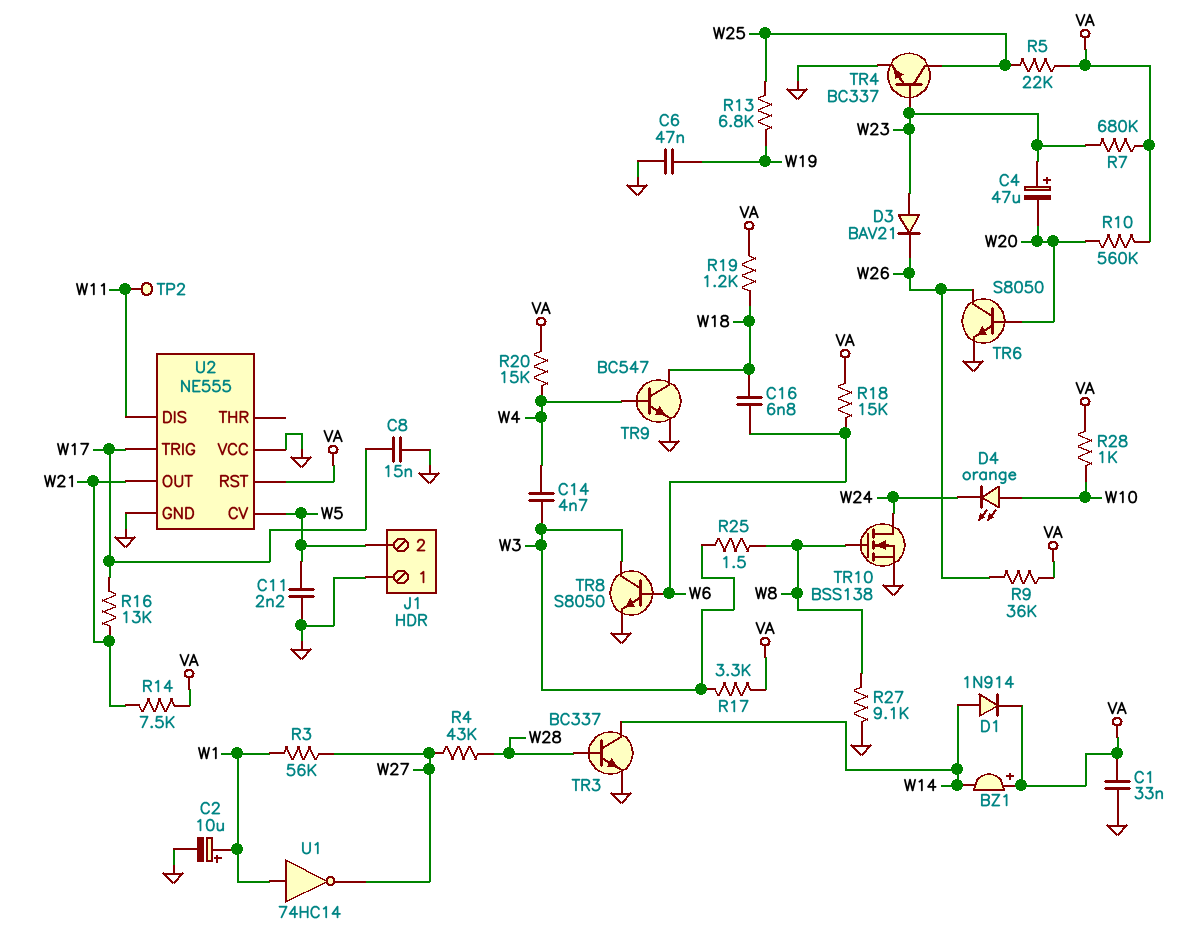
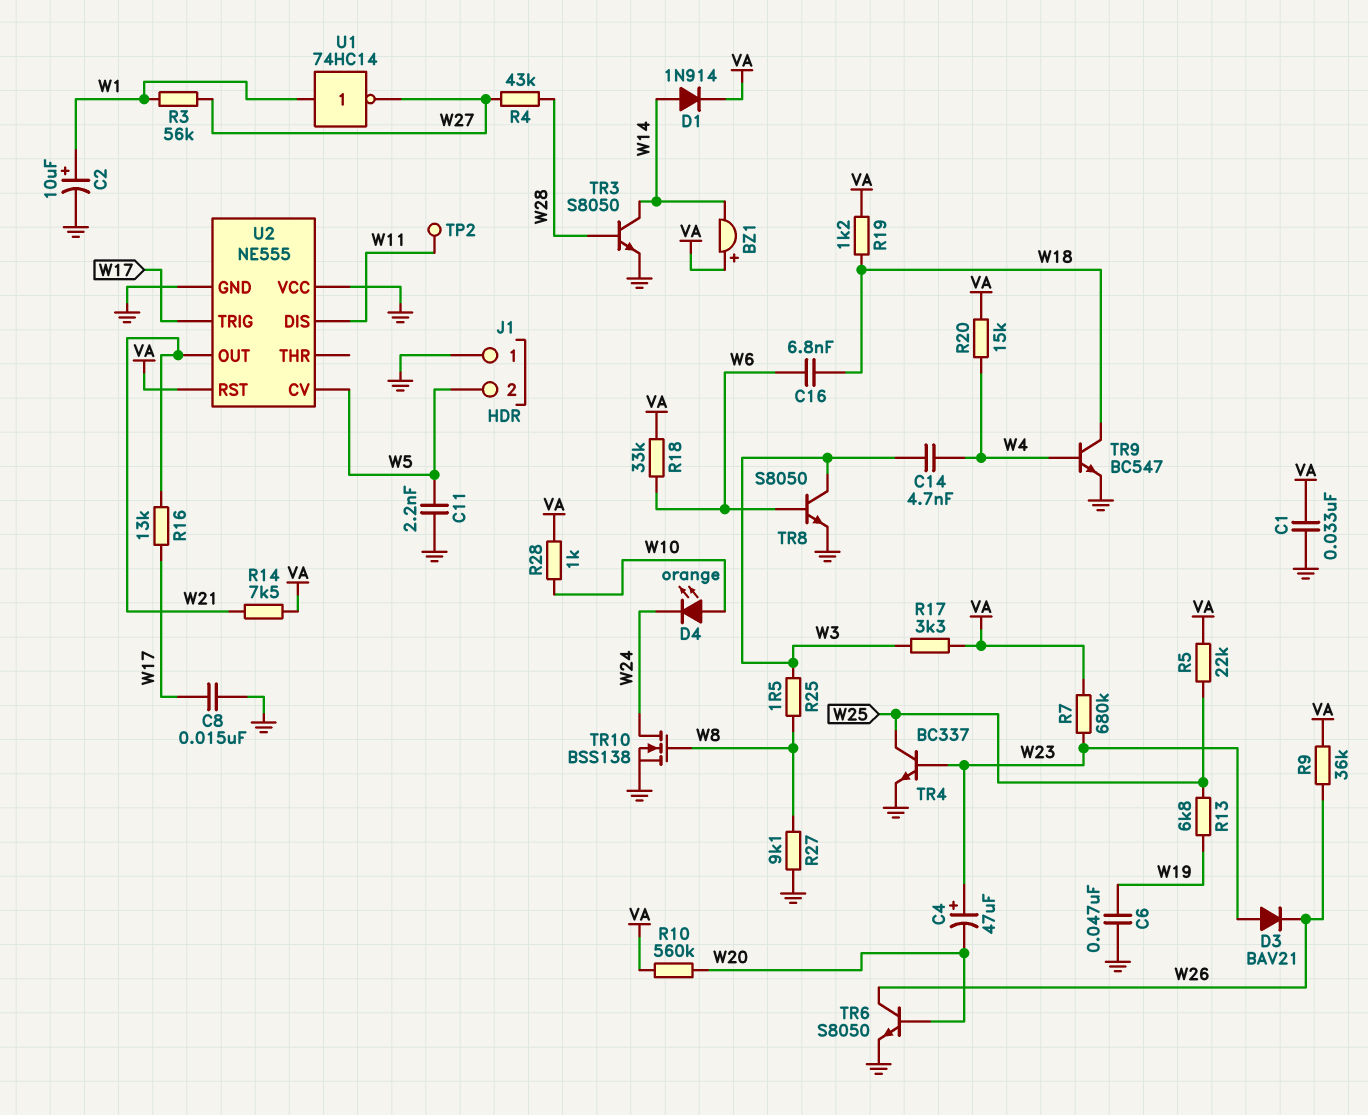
R18: 15k (VA, W6) -> 33k (VA, W6)
TR3: NPN BC337 (B W28, C W14, E GND) -> NPN S8050 (B W28, C W14, E GND)

